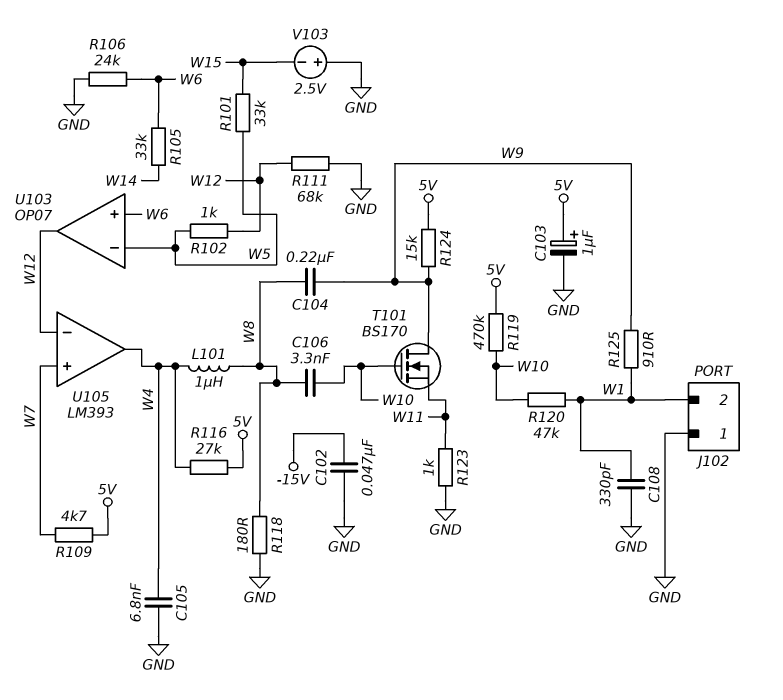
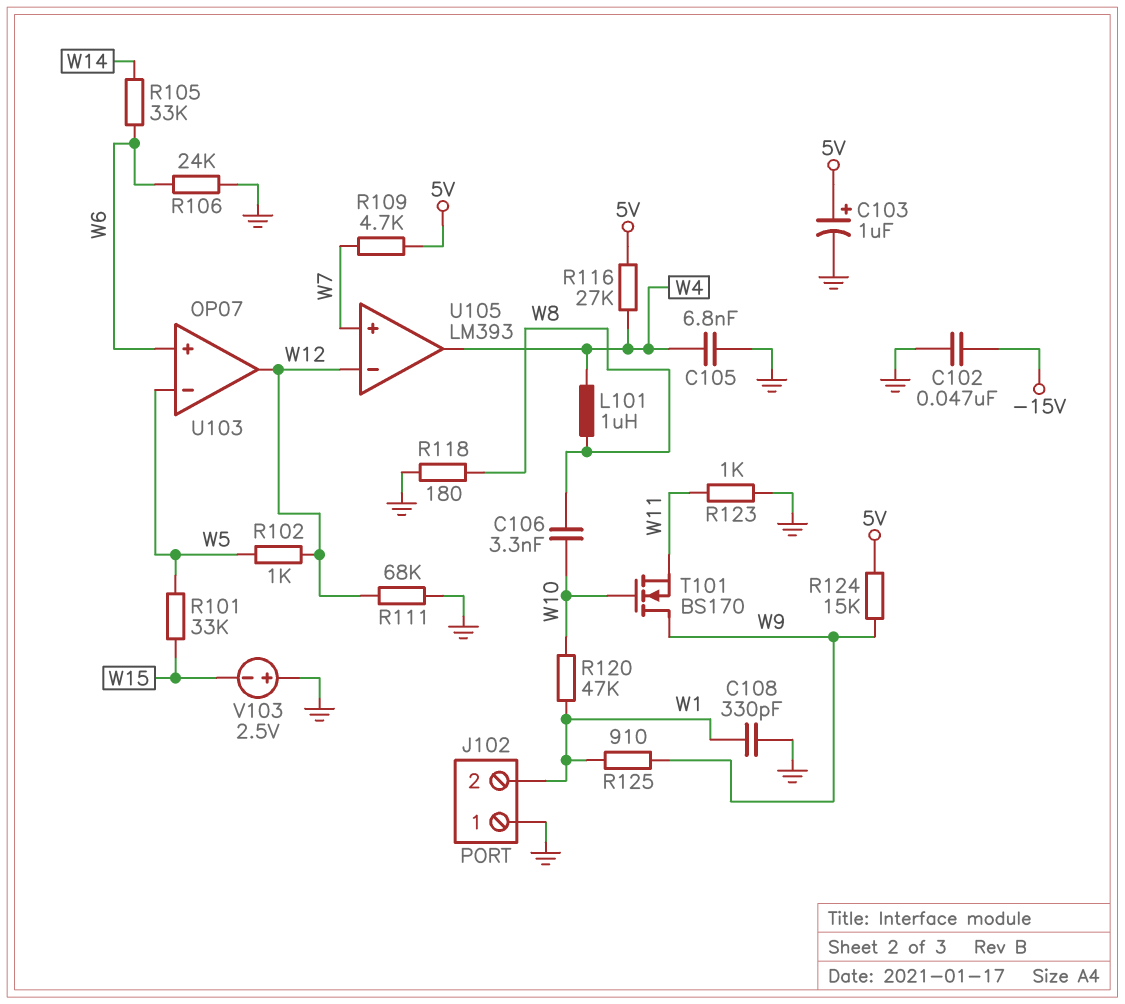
C104: 220nF (W8, W9) -> none
R119: 470k (5V, W10) -> none

